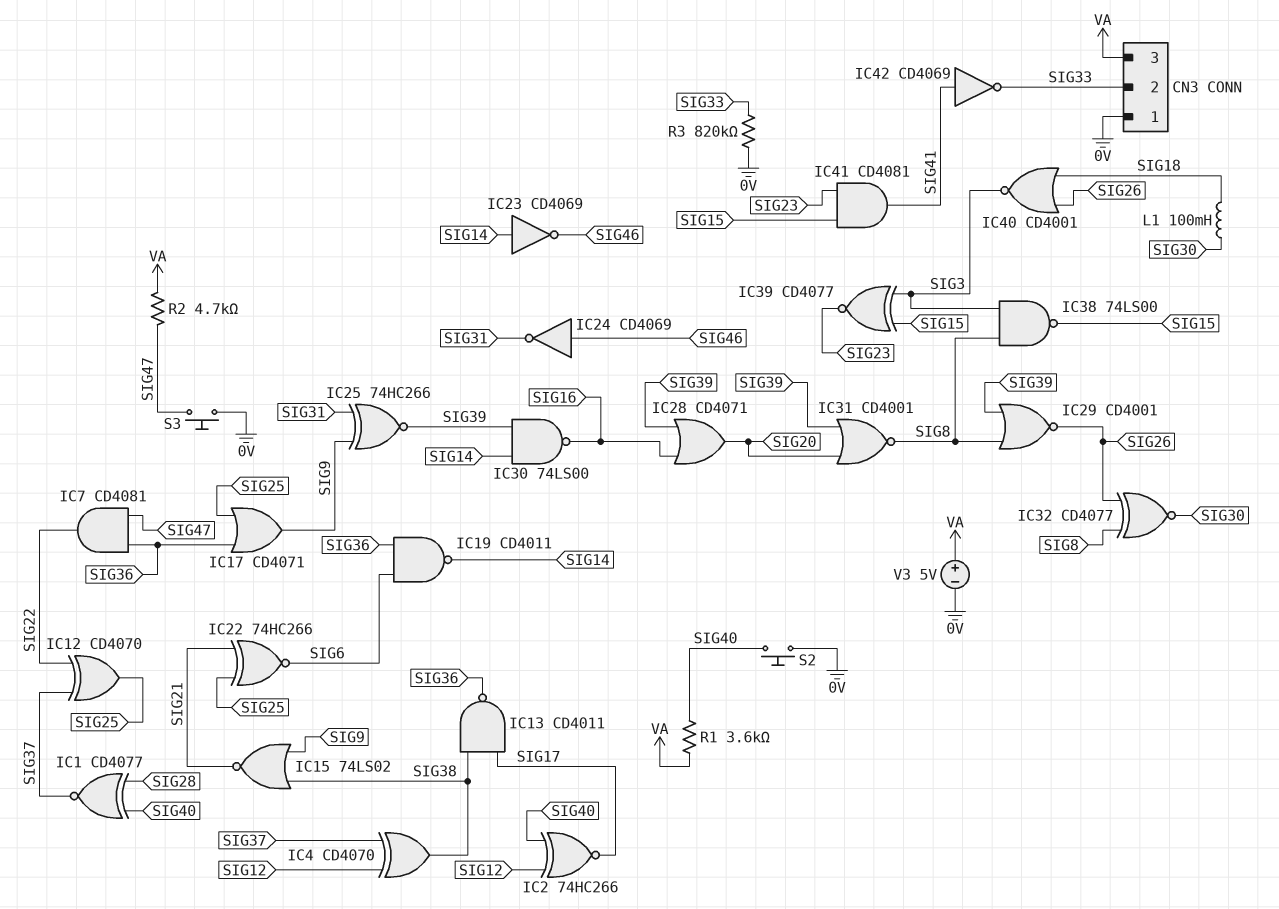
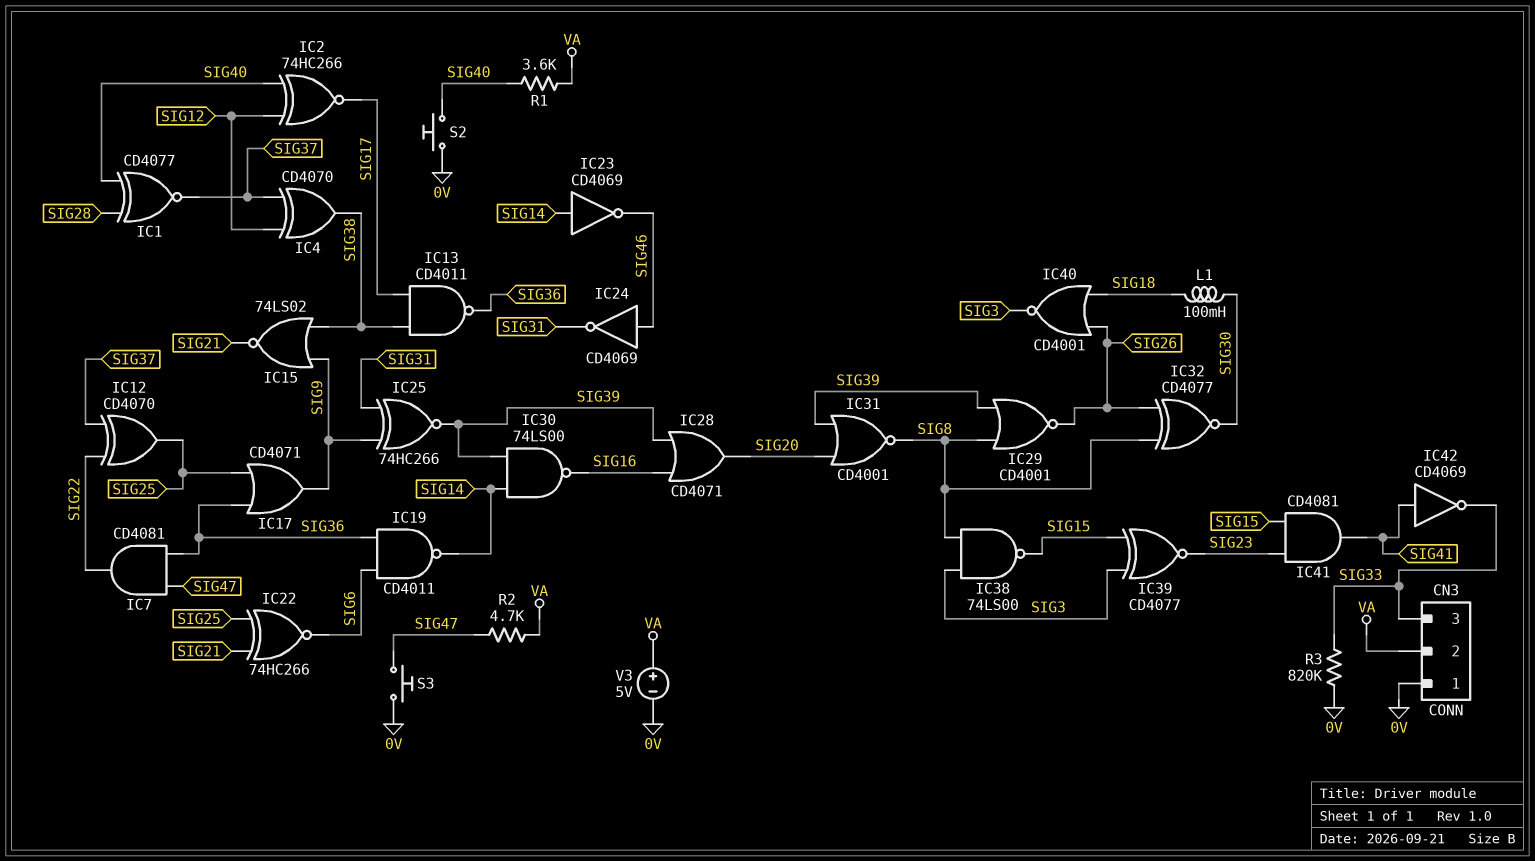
CN3 pin 2: SIG33 -> VA
CN3 pin 3: VA -> SIG33

